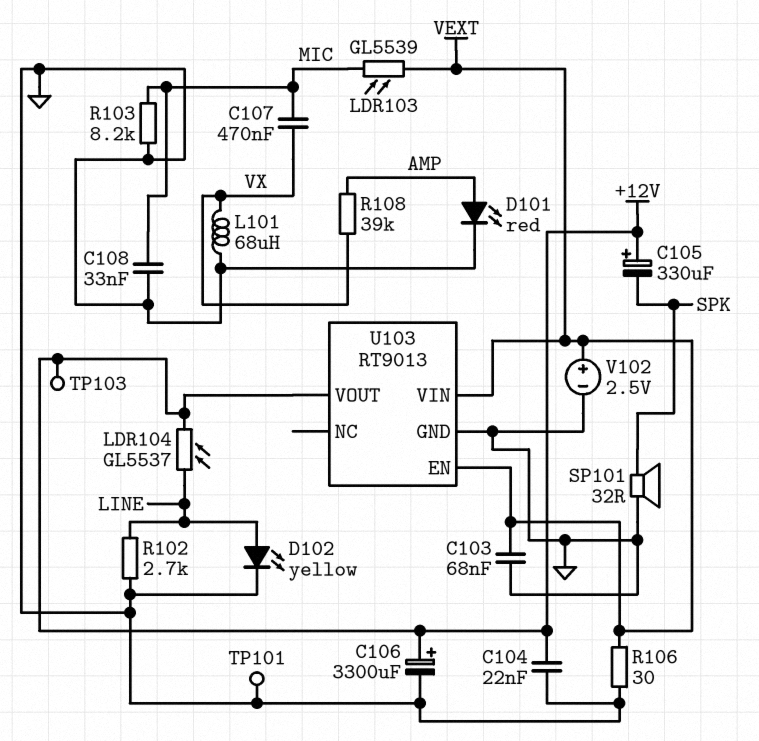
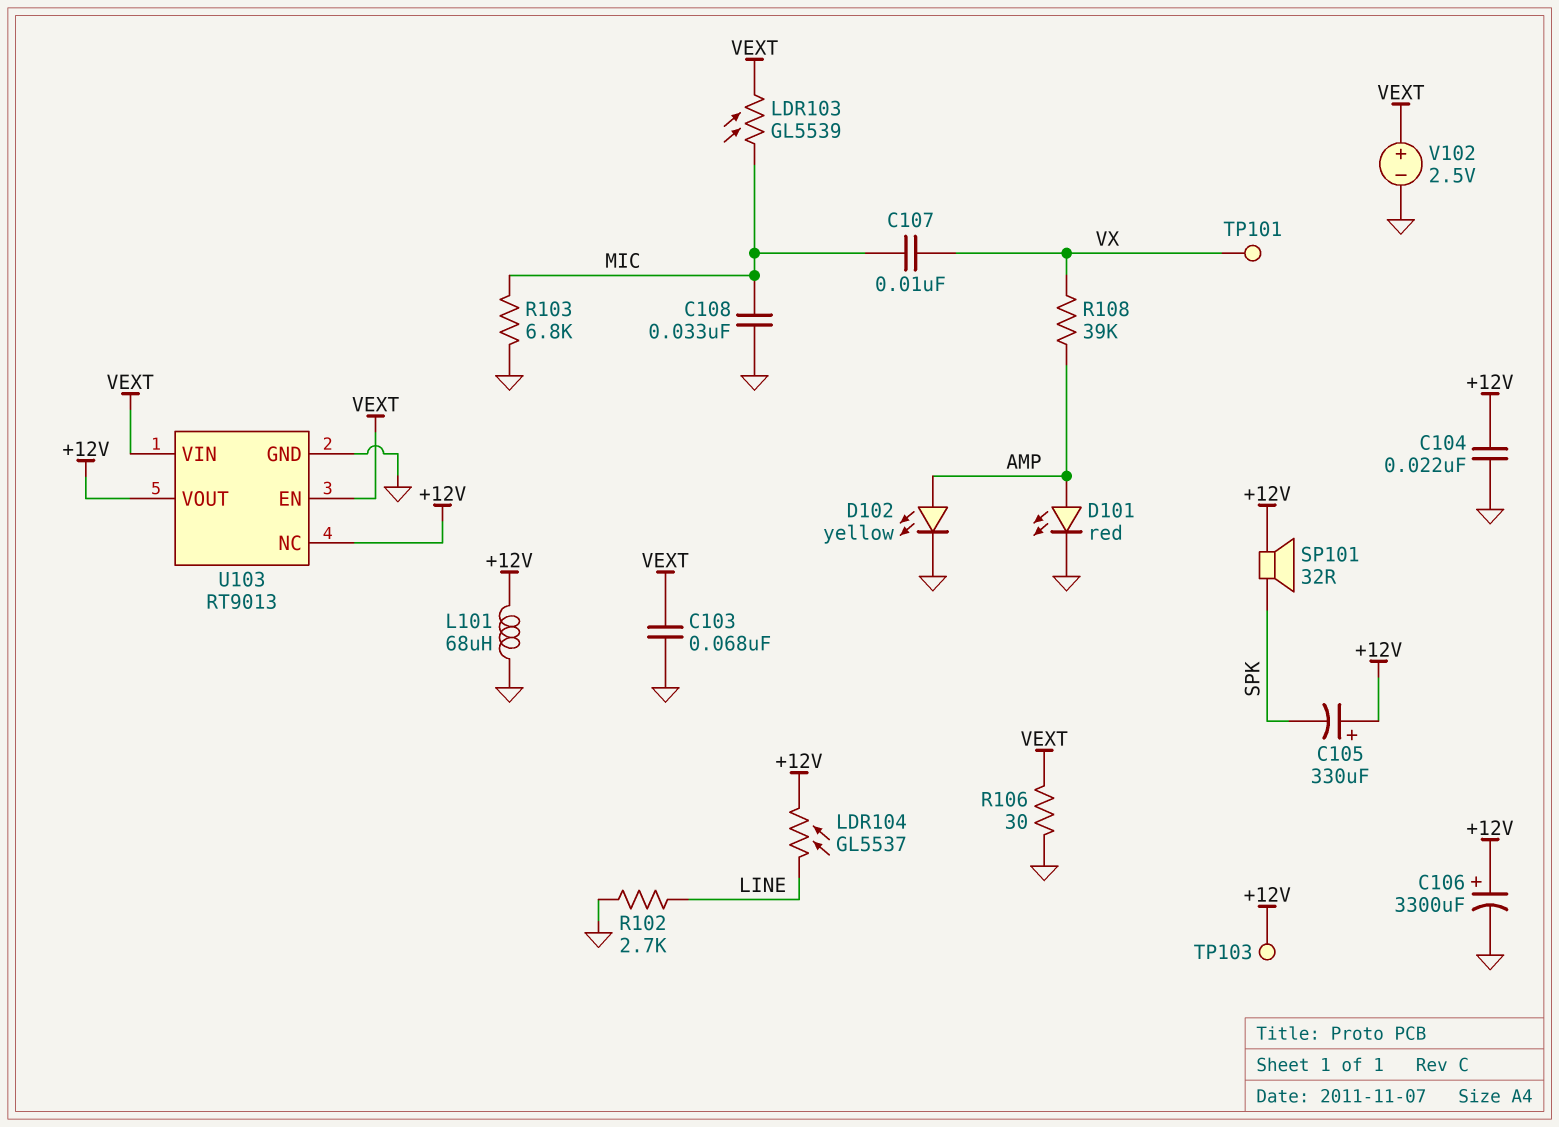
C107: 470nF (MIC, VX) -> 10nF (MIC, VX)
D102: LED yellow (A LINE, K GND) -> LED yellow (A AMP, K GND)
L101: 68uH (GND, VX) -> 68uH (+12V, GND)
R103: 8.2k (GND, MIC) -> 6.8k (GND, MIC)
SP101: speaker 32R (GND, SPK) -> speaker 32R (+12V, SPK)
TP101: test point (GND) -> test point (VX)
U103 pin NC: none -> +12V

